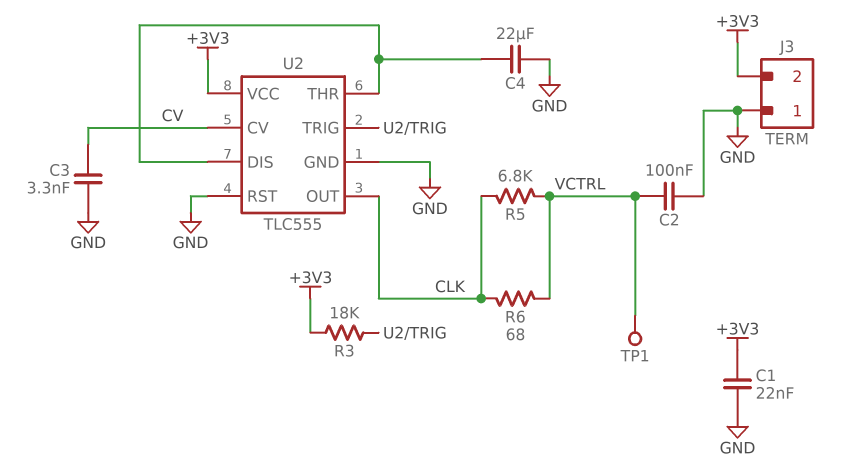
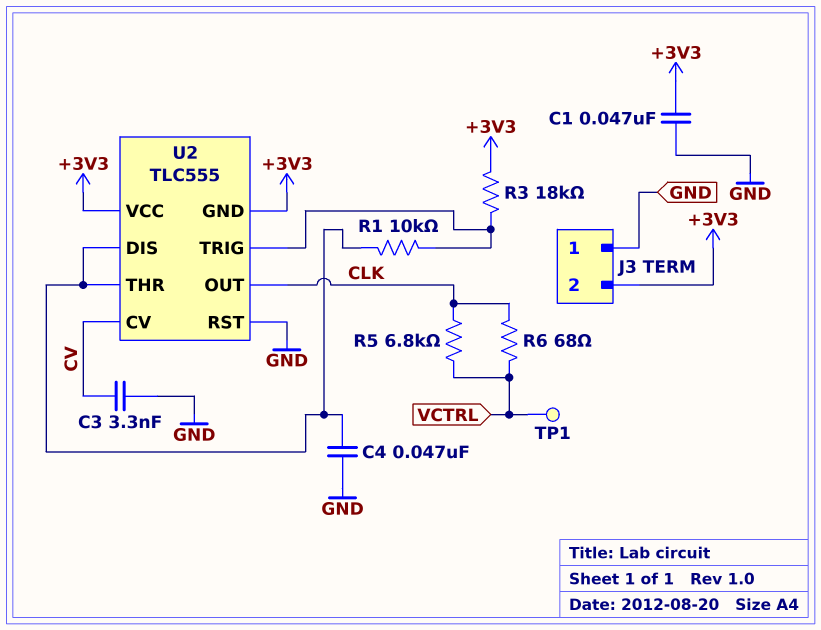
C1: 22nF (+3V3, GND) -> 47nF (+3V3, GND)
C2: 100nF (GND, VCTRL) -> none
C4: 22uF (GND, U2/DIS) -> 47nF (GND, U2/DIS)
R1: none -> 10k (U2/DIS, U2/TRIG)
U2 pin GND: GND -> +3V3

